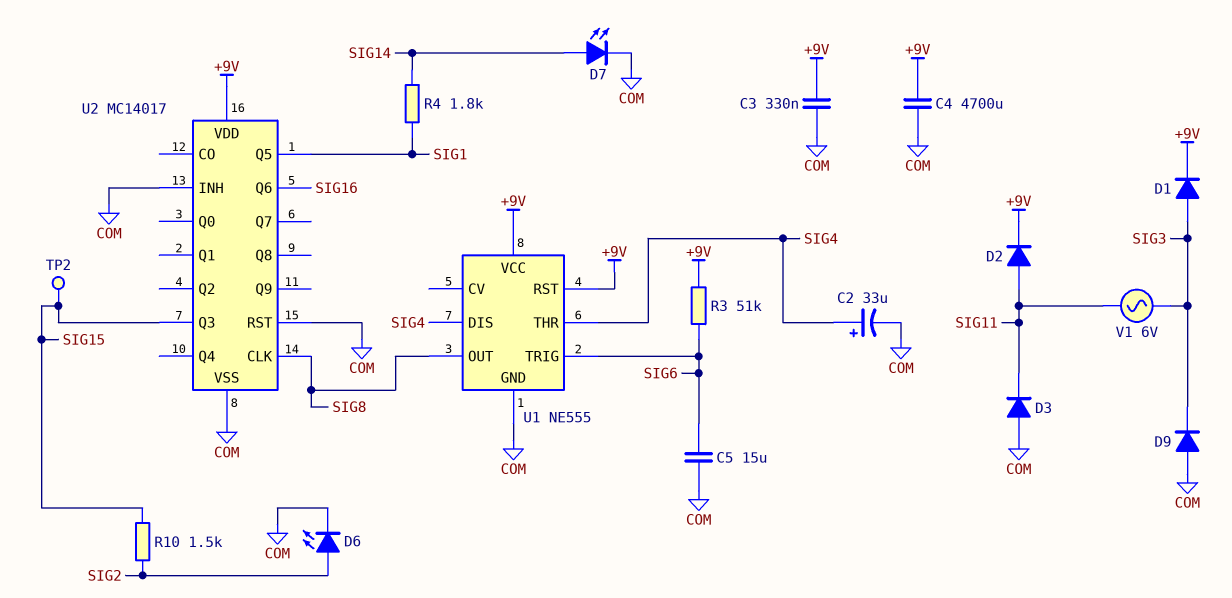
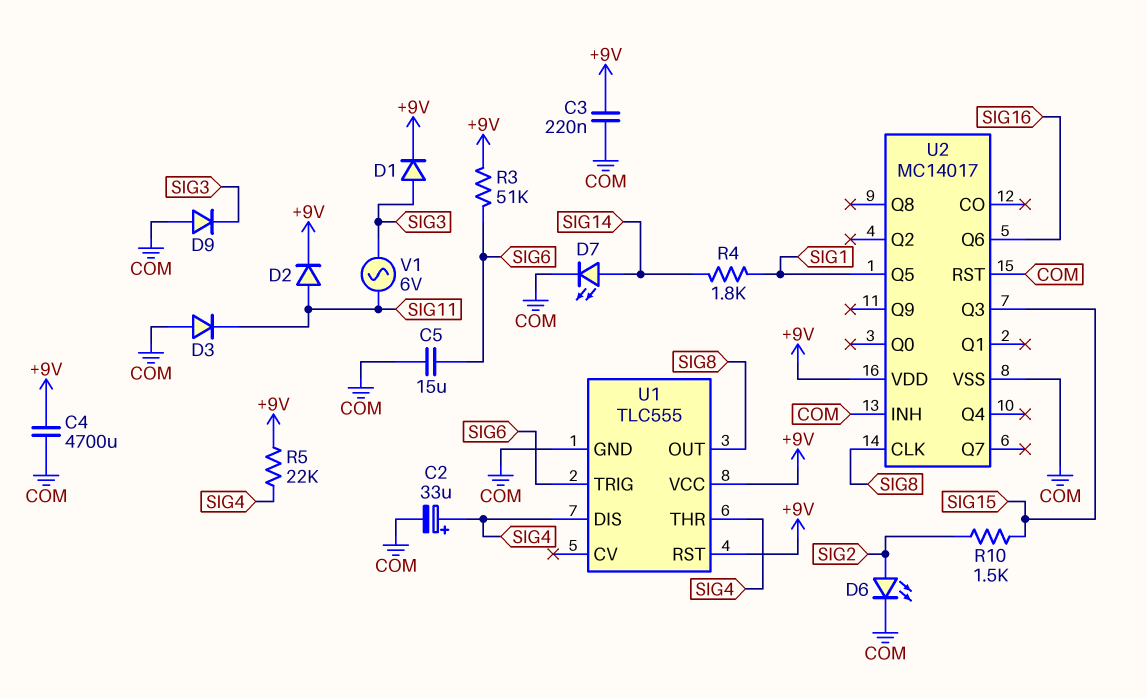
C3: 330nF (+9V, COM) -> 220nF (+9V, COM)
R5: none -> 22k (+9V, SIG4)
TP2: test point (SIG15) -> none
U1: NE555 -> TLC555

